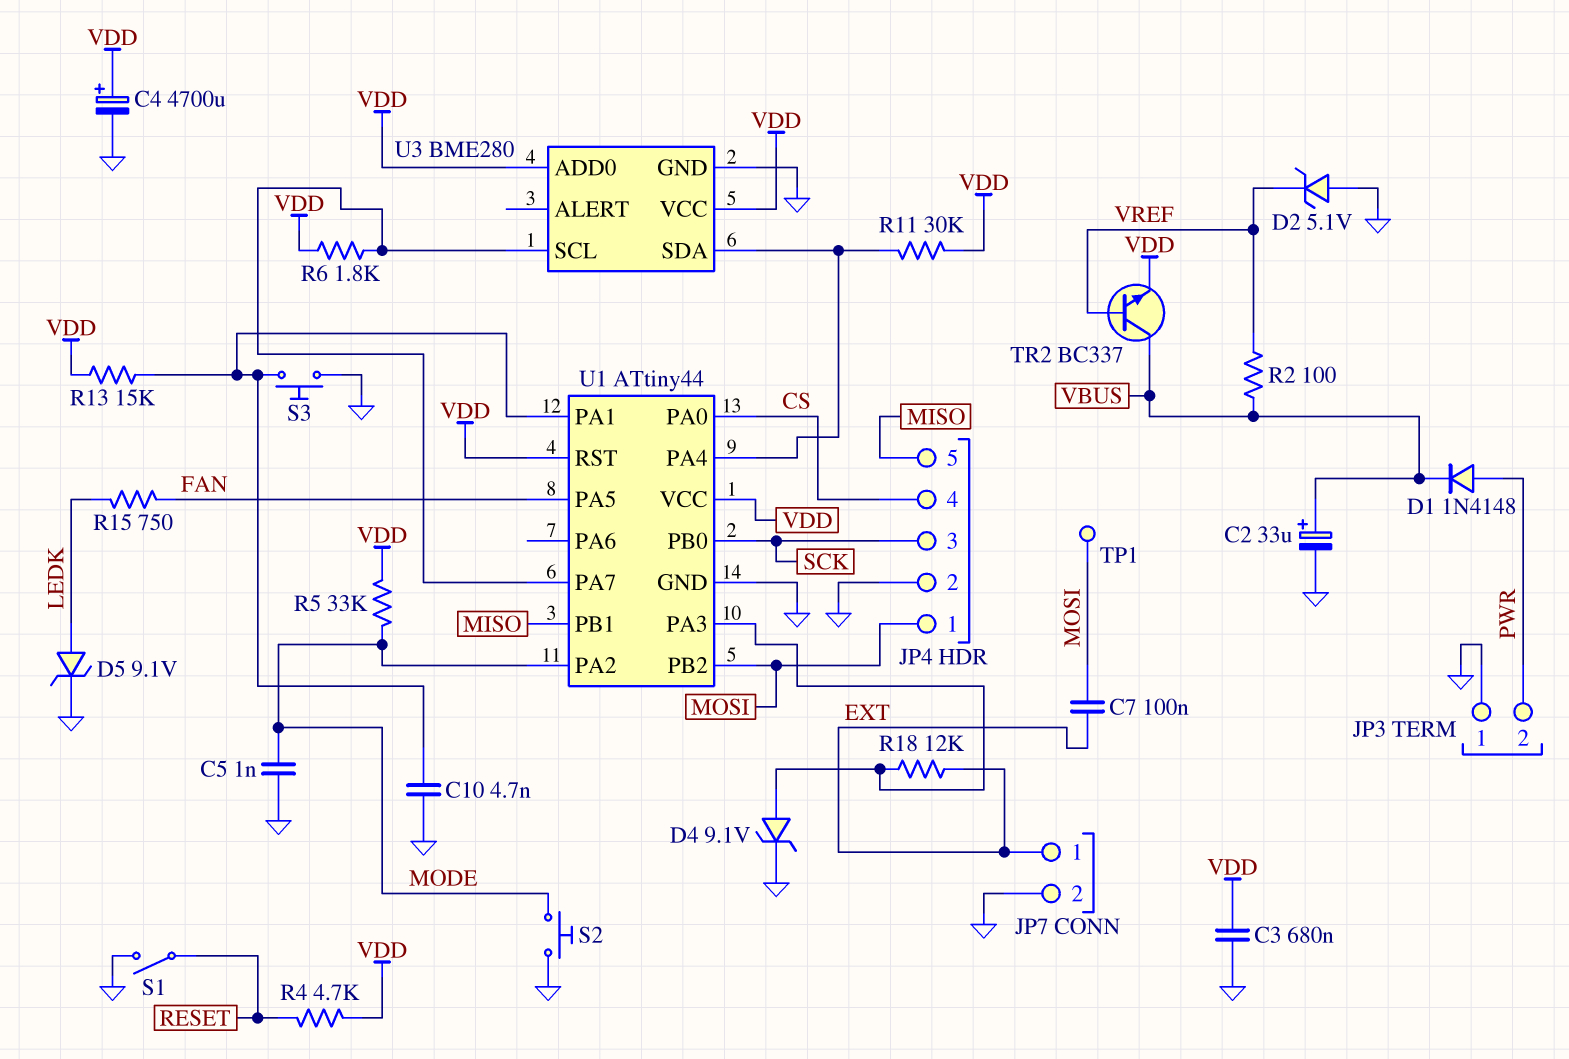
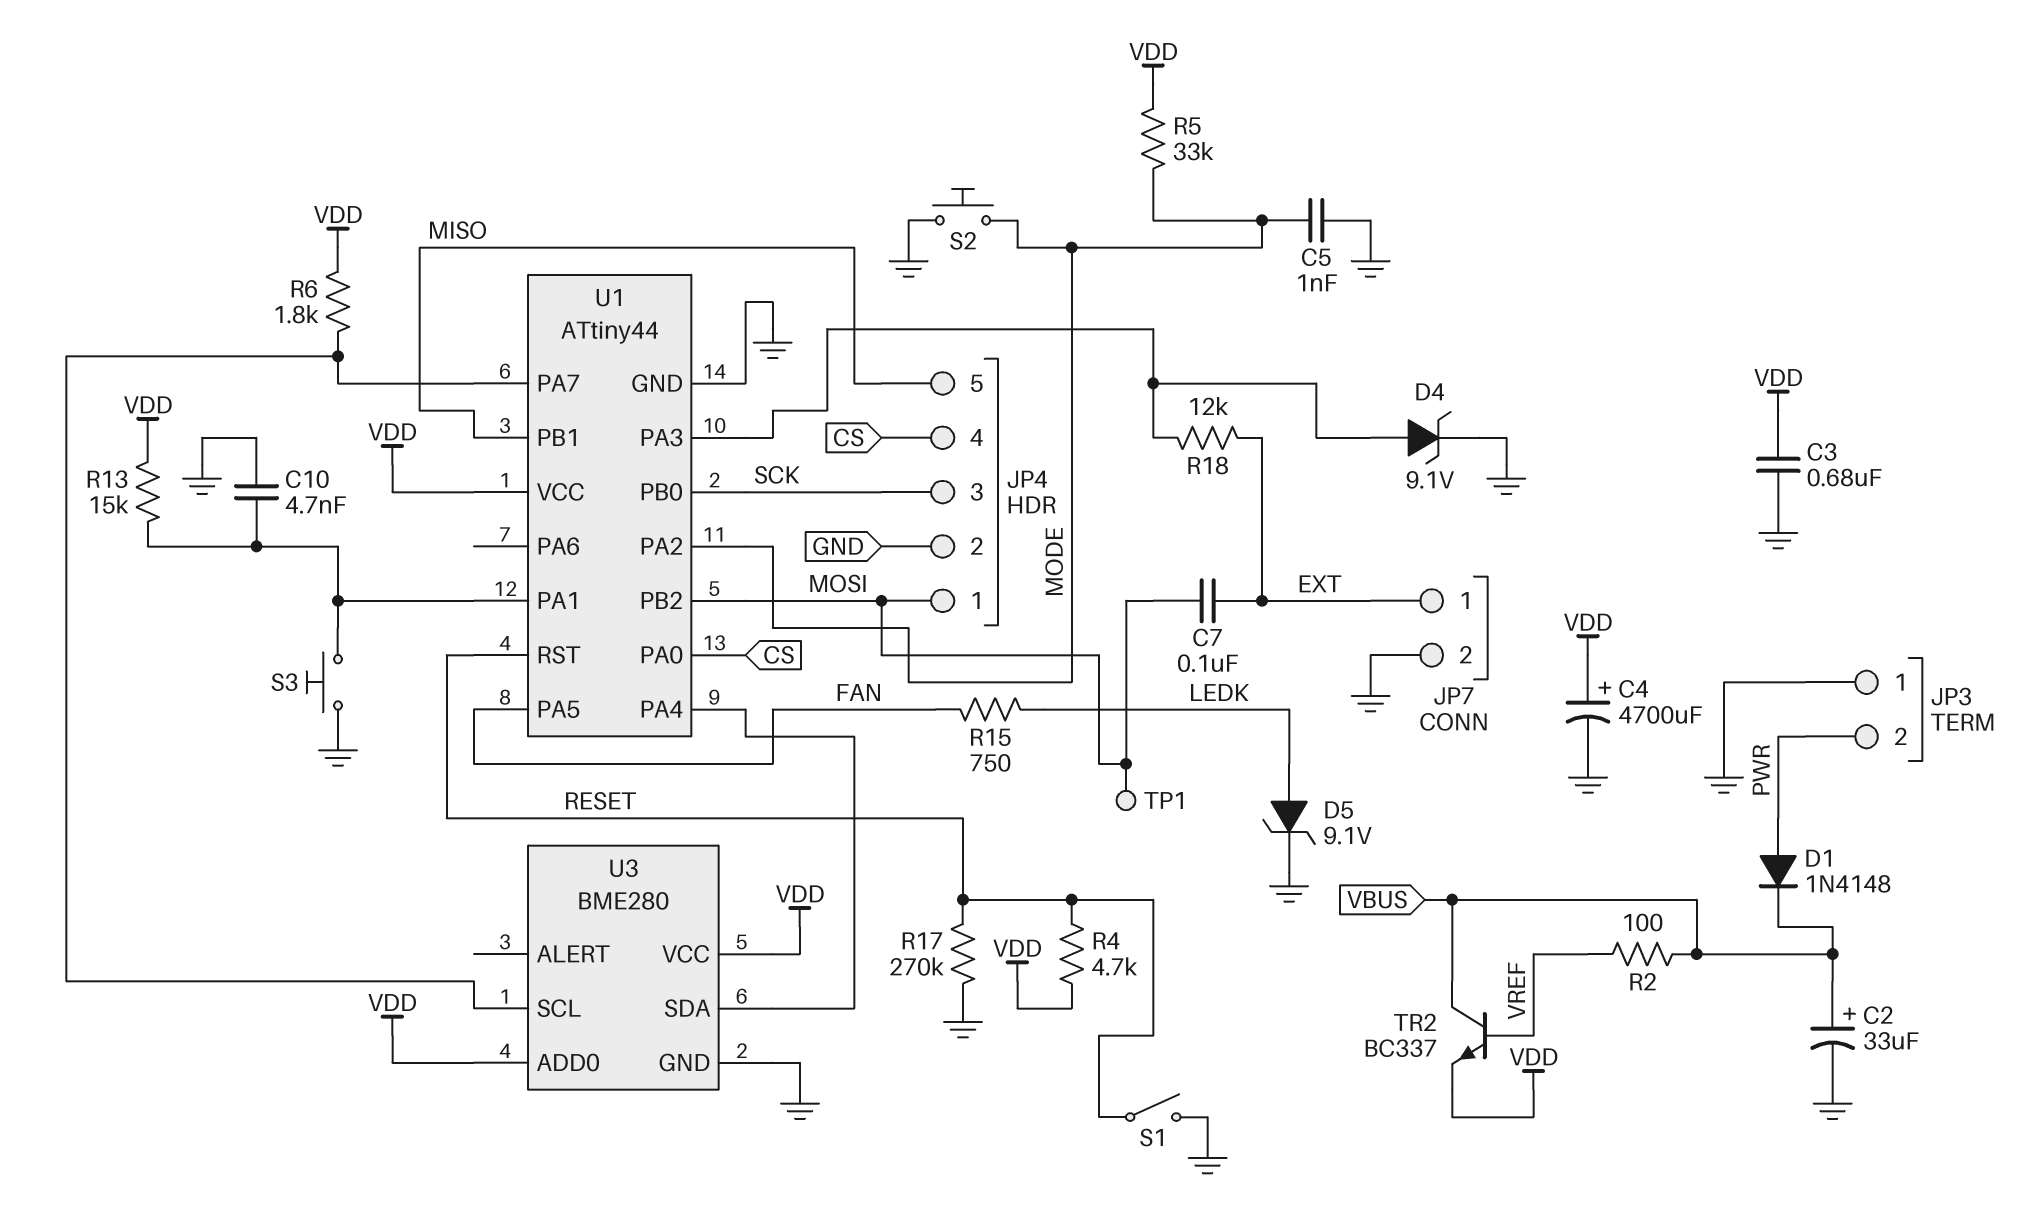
D2: zener 5.1V (A GND, K VREF) -> none
R11: 30k (U1/PA4, VDD) -> none
R17: none -> 270k (GND, RESET)
U1 pin RST: VDD -> RESET

